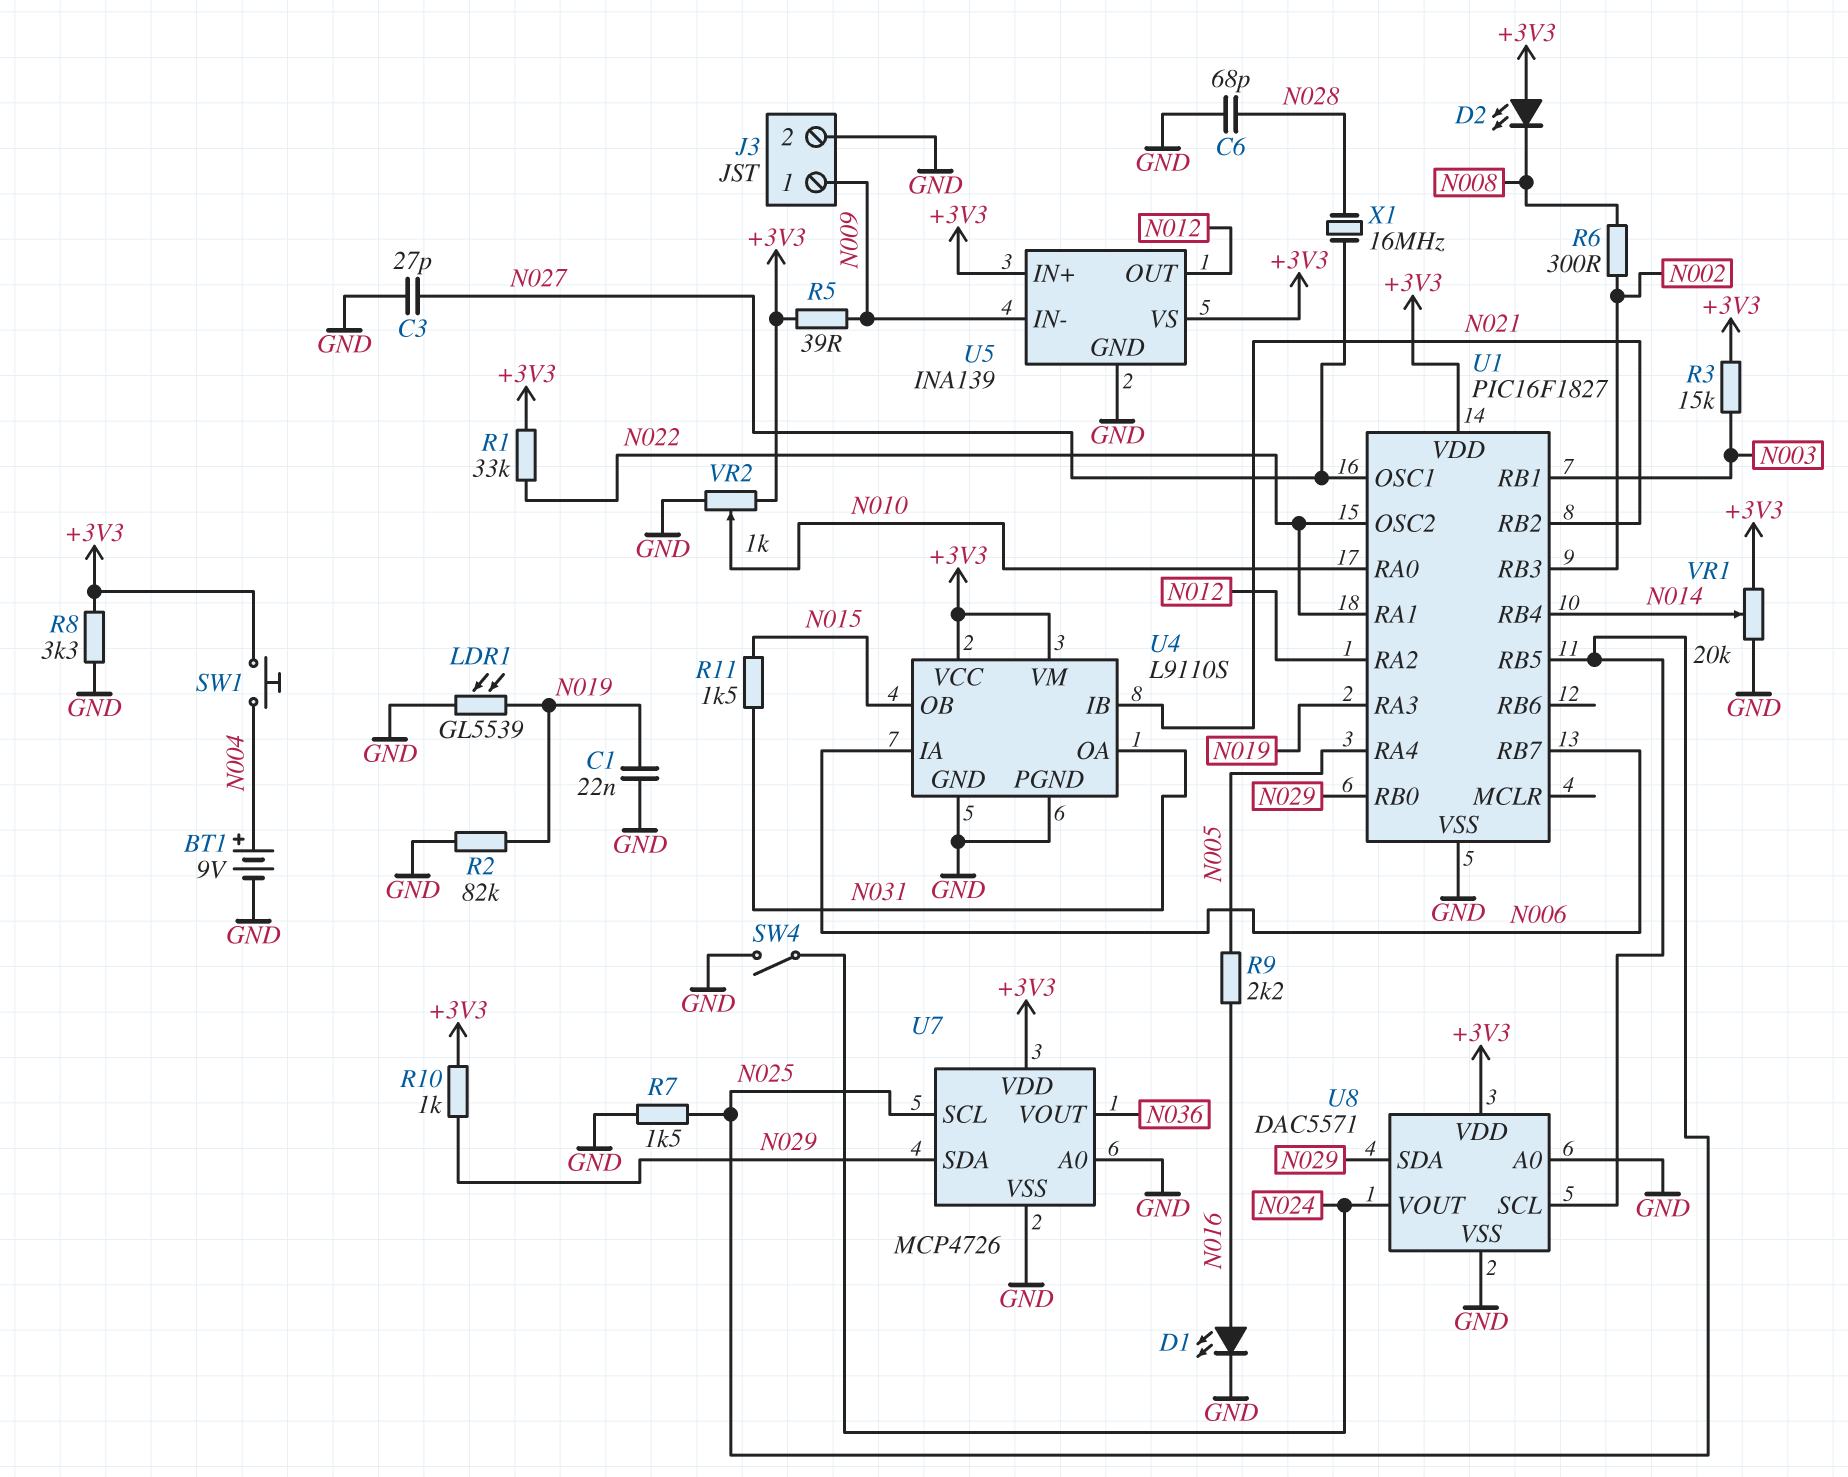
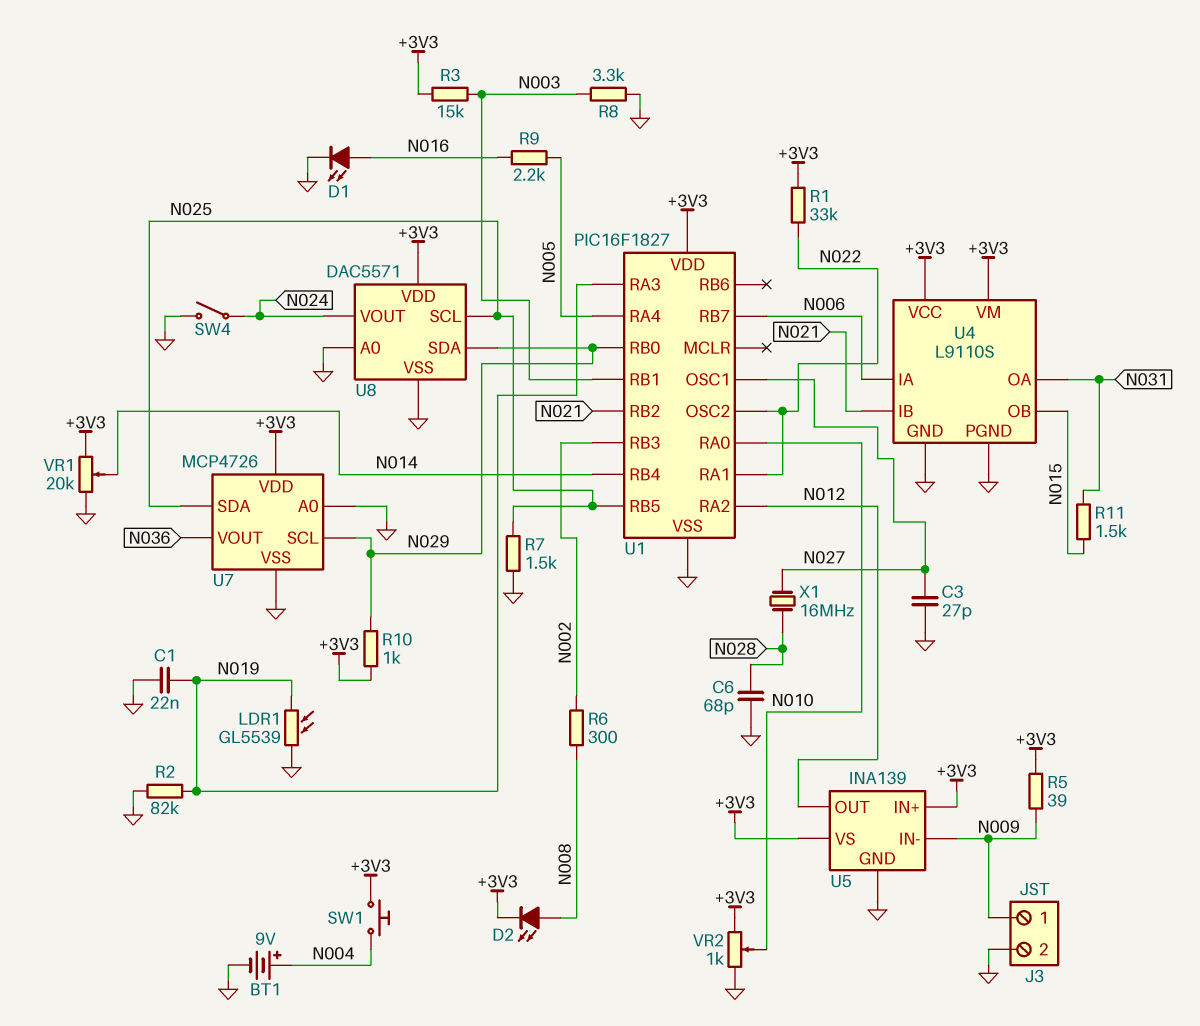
D2: LED (A +3V3, K N008) -> LED (A N008, K +3V3)
R8: 3.3k (+3V3, GND) -> 3.3k (GND, N003)
U7 pin SCL: N025 -> N029
U7 pin SDA: N029 -> N025

